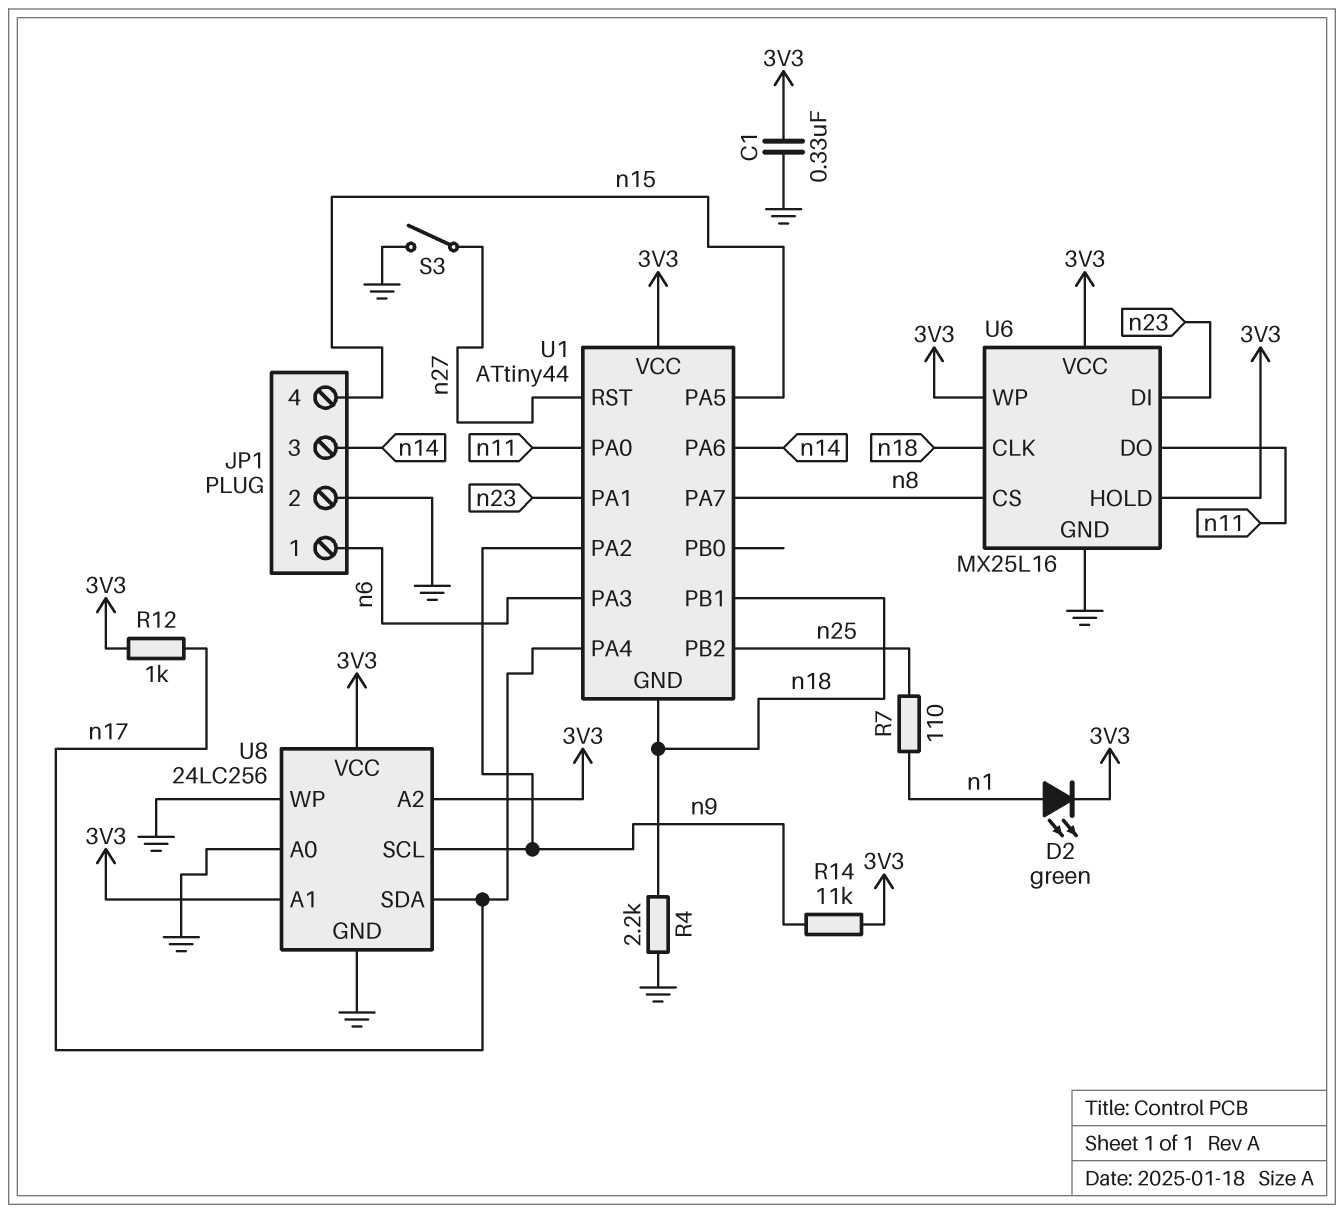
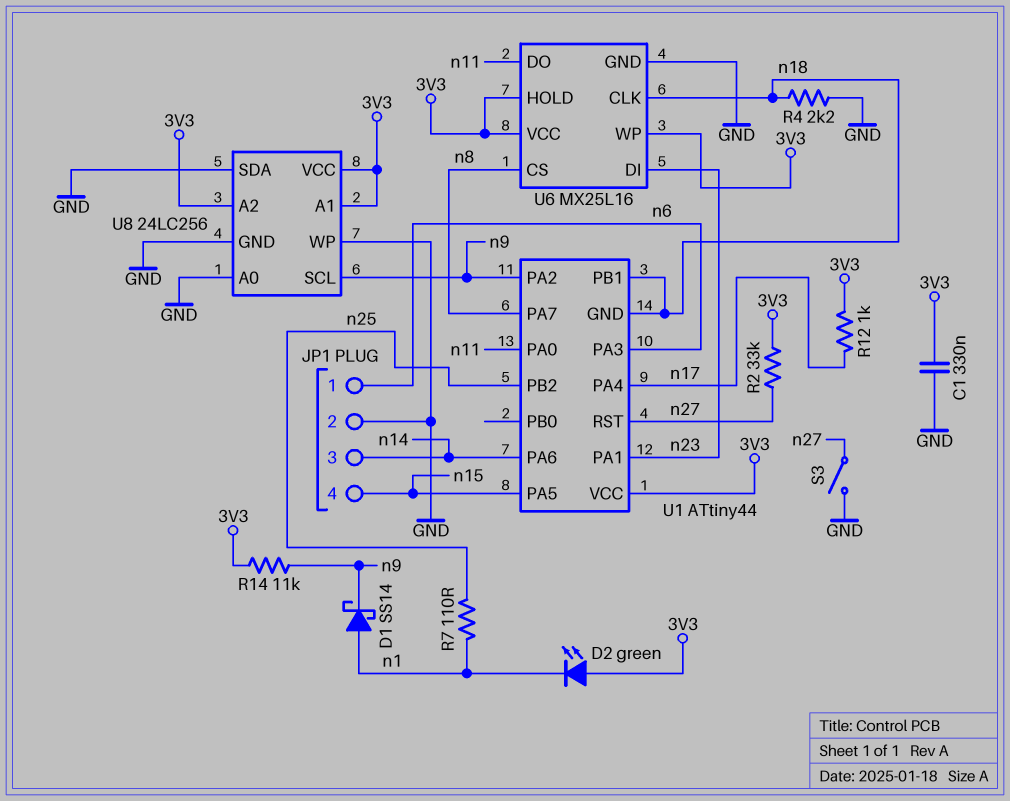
D1: none -> schottky SS14 (A n1, K n9)
D2: LED green (A n1, K 3V3) -> LED green (A 3V3, K n1)
R2: none -> 33k (3V3, n27)
U8 pin SDA: n17 -> GND

